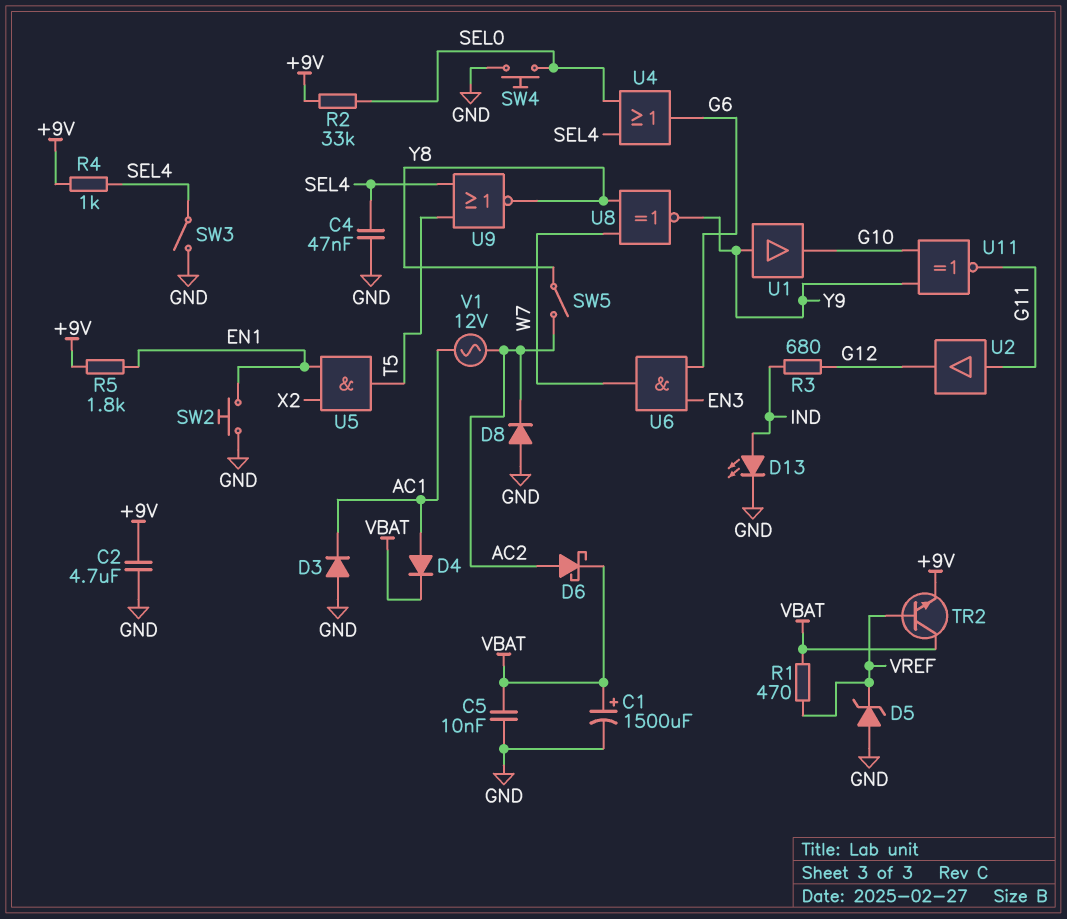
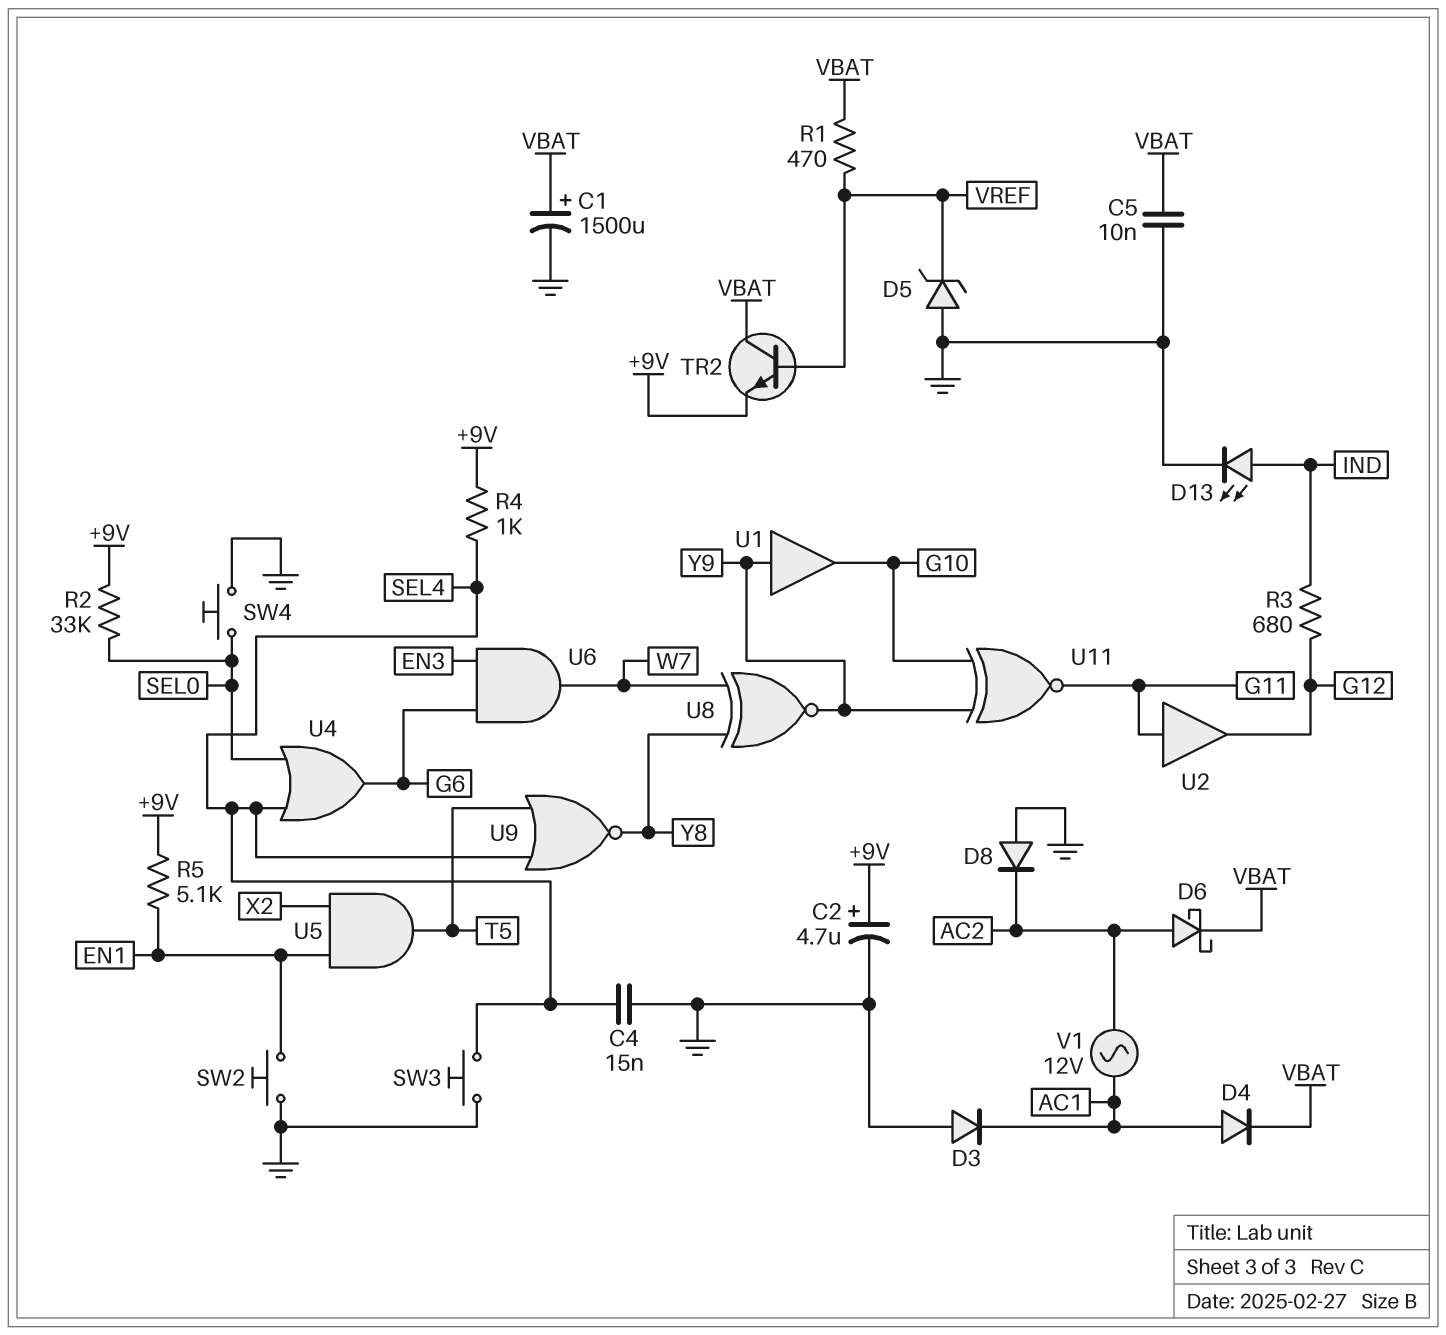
C2: 4.7uF (+9V, GND) -> 4.7uF (plus +9V, minus GND)
C4: 47nF (GND, SEL4) -> 15nF (GND, SEL4)
R5: 1.8k (+9V, EN1) -> 5.1k (+9V, EN1)
SW3: switch (GND, SEL4) -> button (GND, SEL4)
SW5: switch (AC2, Y8) -> none

